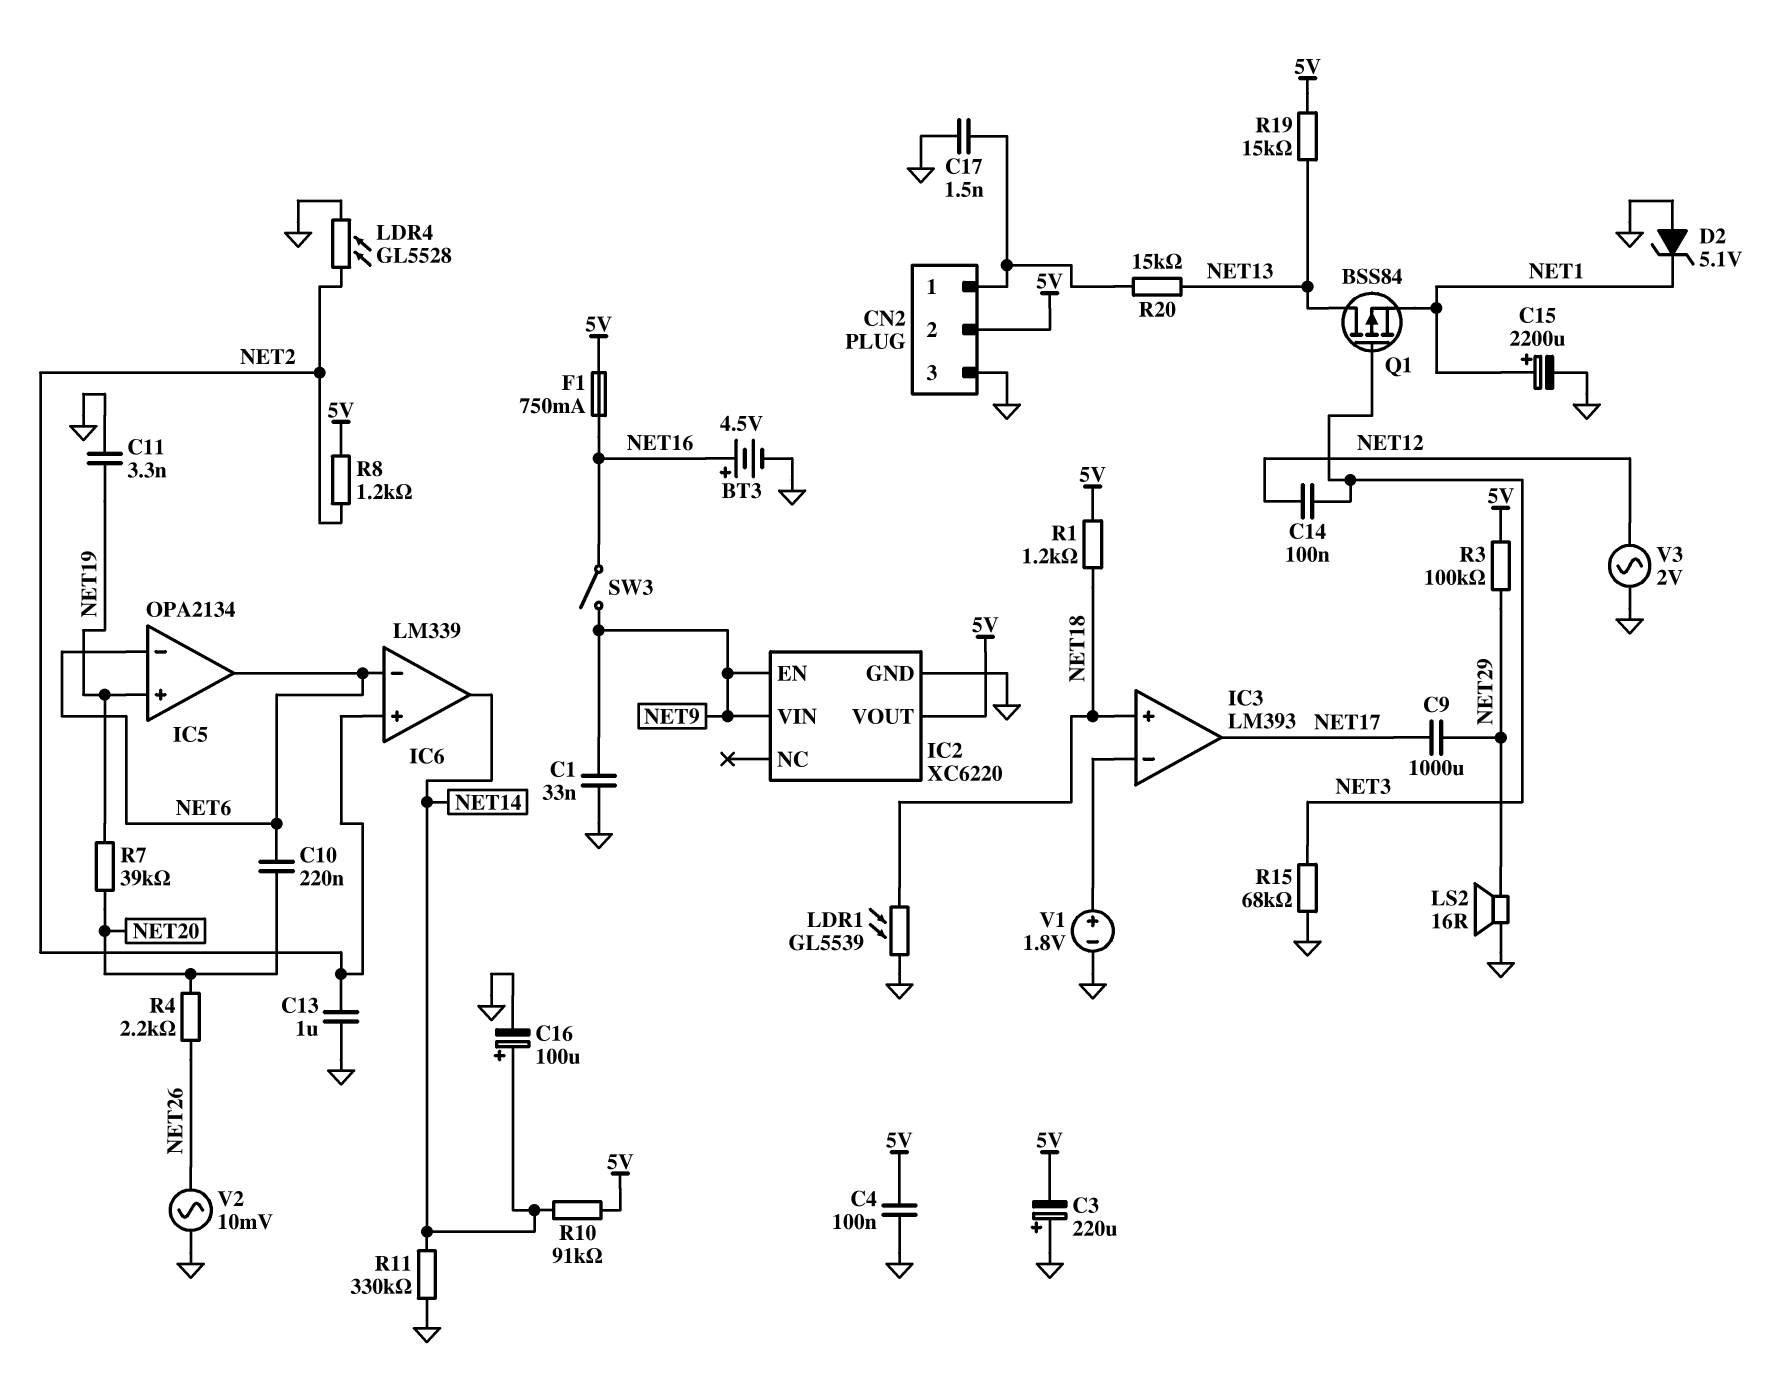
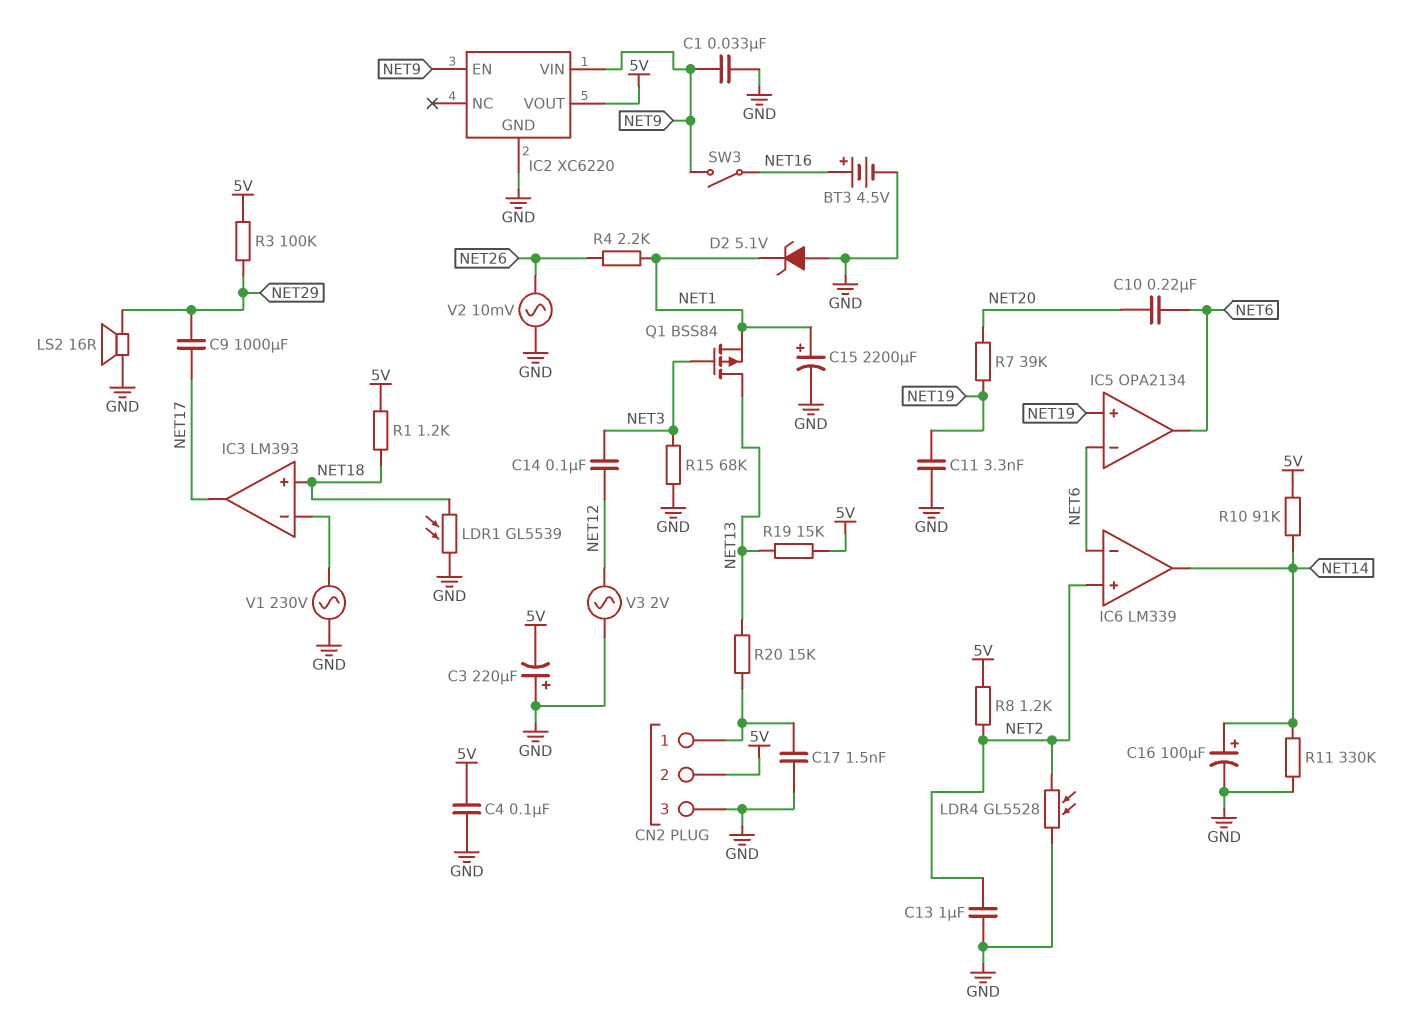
F1: 750mA (5V, NET16) -> none
R4: 2.2k (NET20, NET26) -> 2.2k (NET1, NET26)
V1: 1.8V (plus IC3/in-, minus GND) -> AC 230V (GND, IC3/in-)

